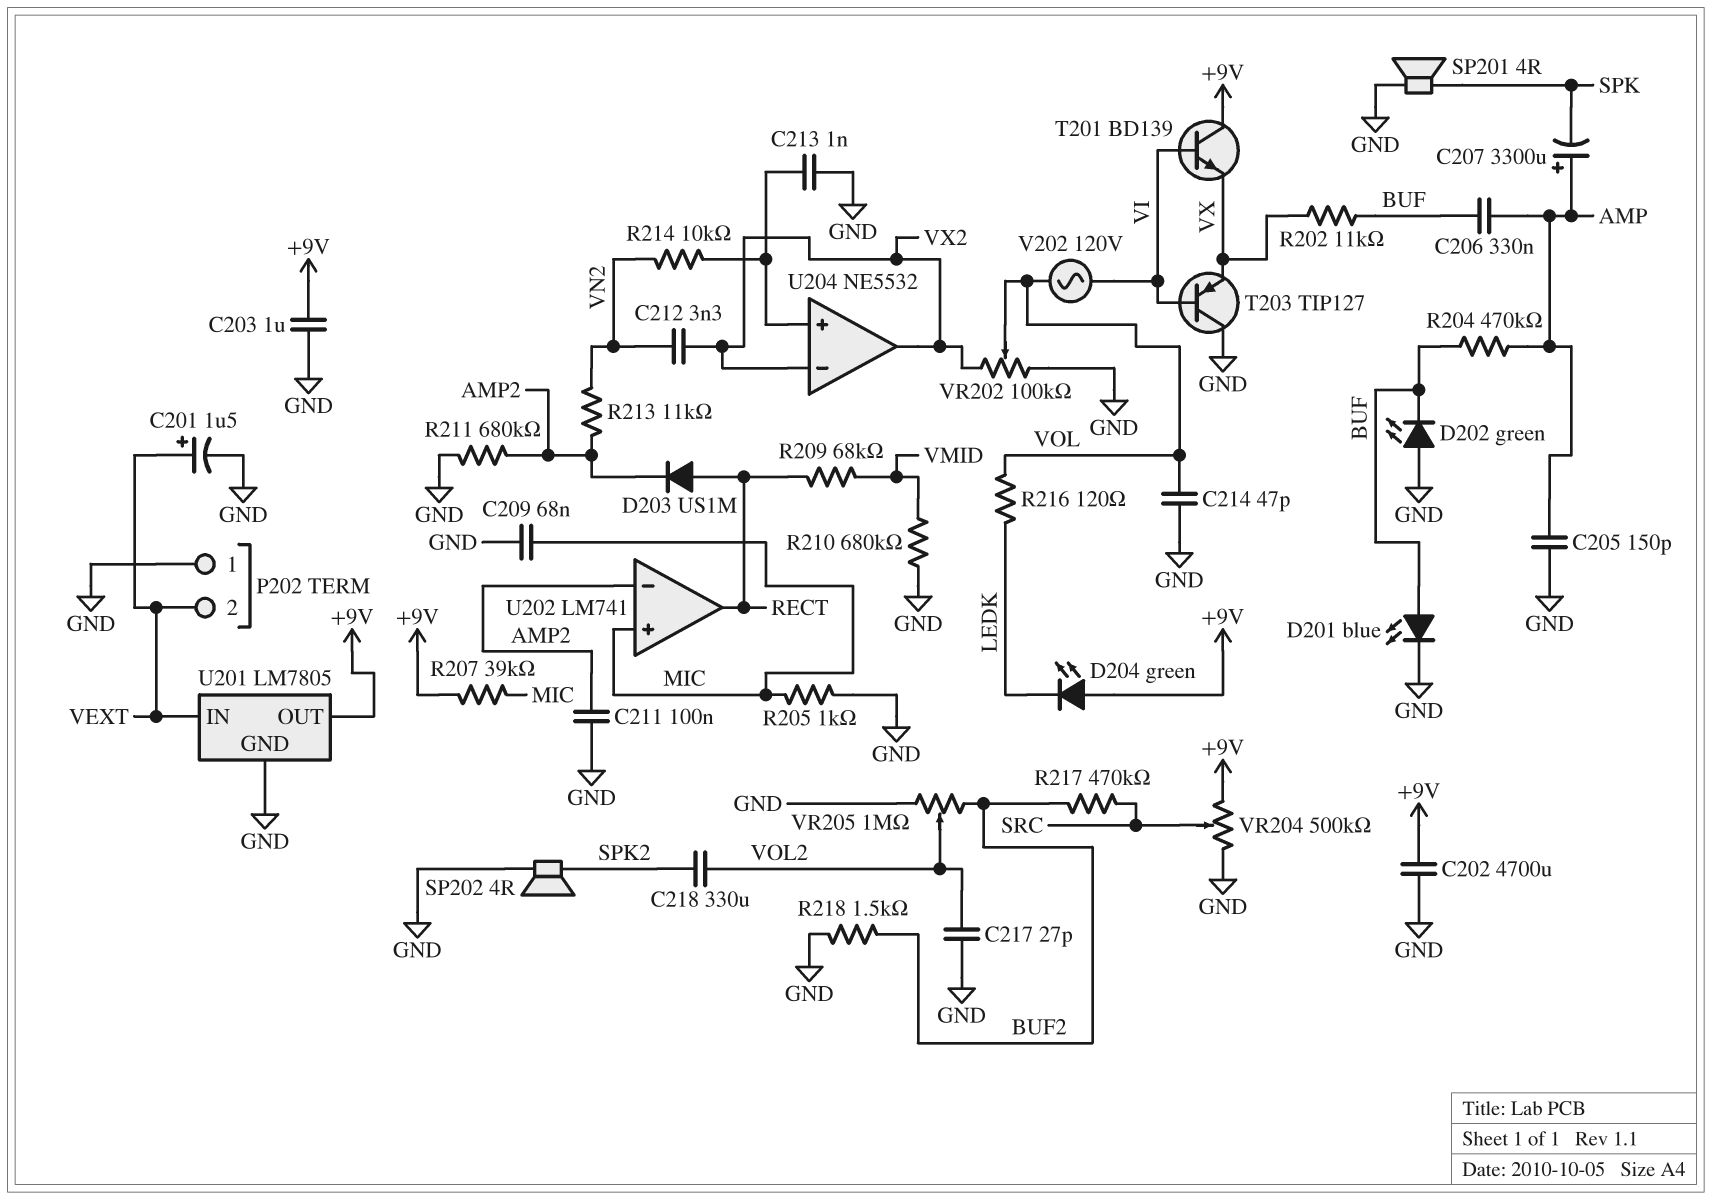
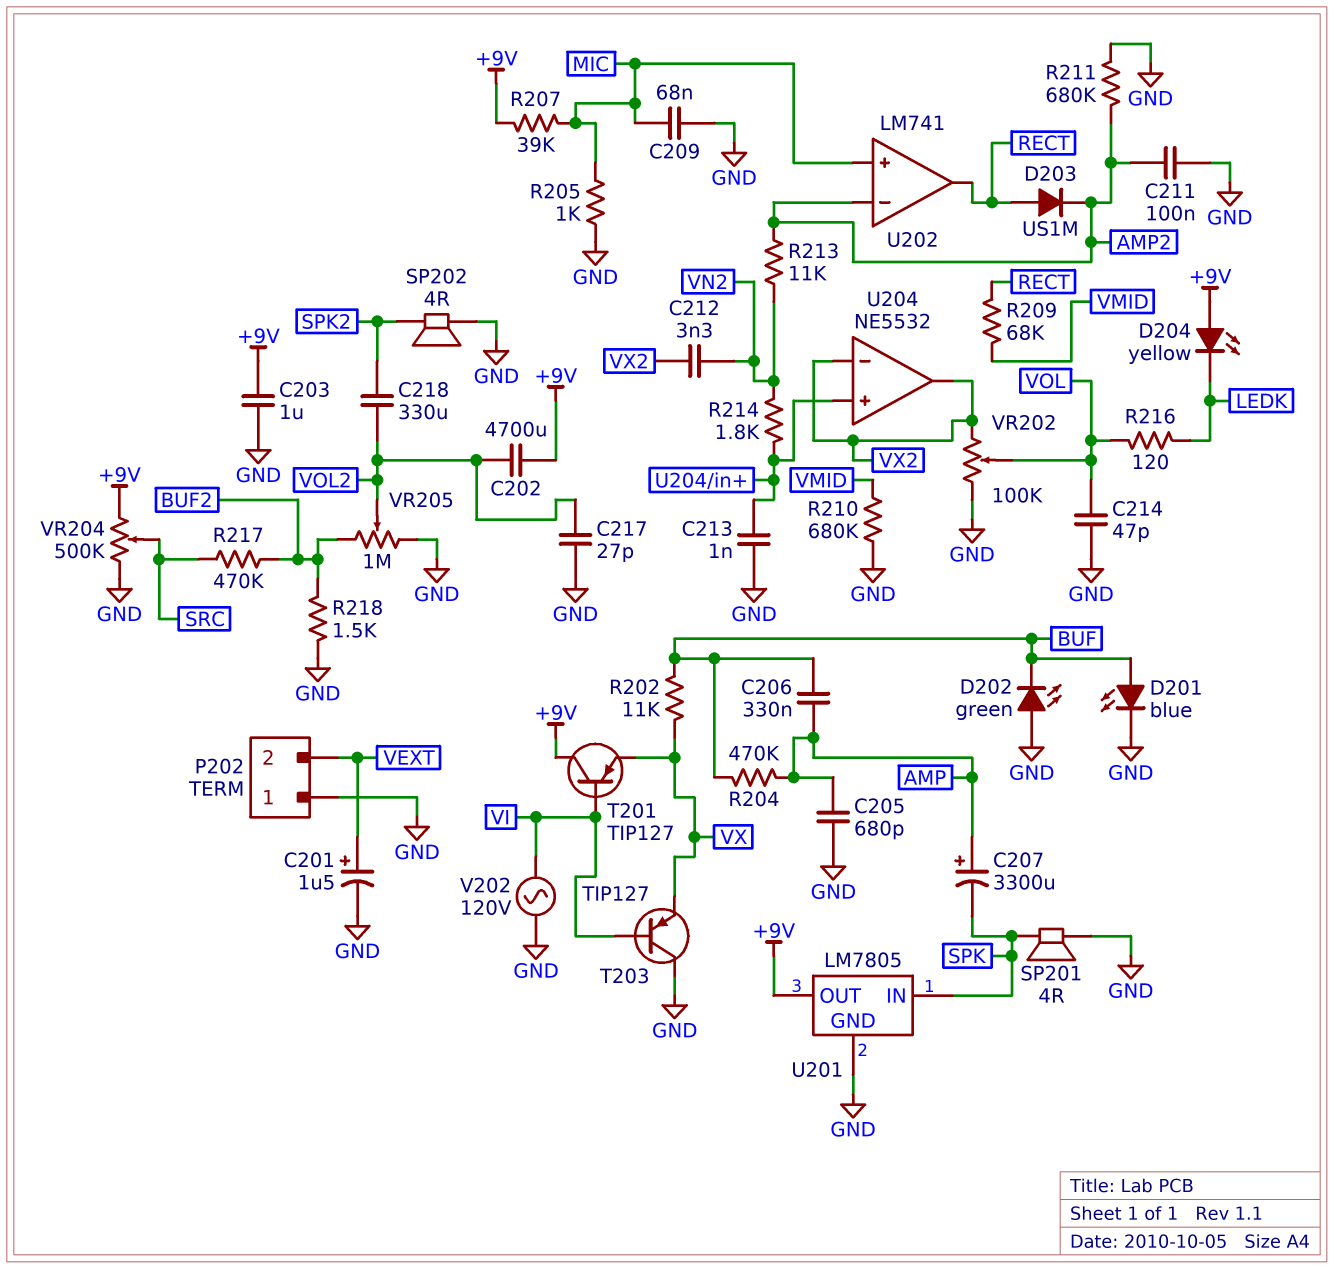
C202: 4700uF (+9V, GND) -> 4700uF (+9V, VOL2)
C205: 150pF (AMP, GND) -> 680pF (AMP, GND)
D204: LED green (A +9V, K LEDK) -> LED yellow (A +9V, K LEDK)
R214: 10k (U204/in+, VN2) -> 1.8k (U204/in+, VN2)
T201: NPN BD139 (B VI, C +9V, E VX) -> PNP TIP127 (B VI, C +9V, E VX)
U201 pin IN: VEXT -> SPK
V202: AC 120V (VI, VOL) -> AC 120V (GND, VI)

